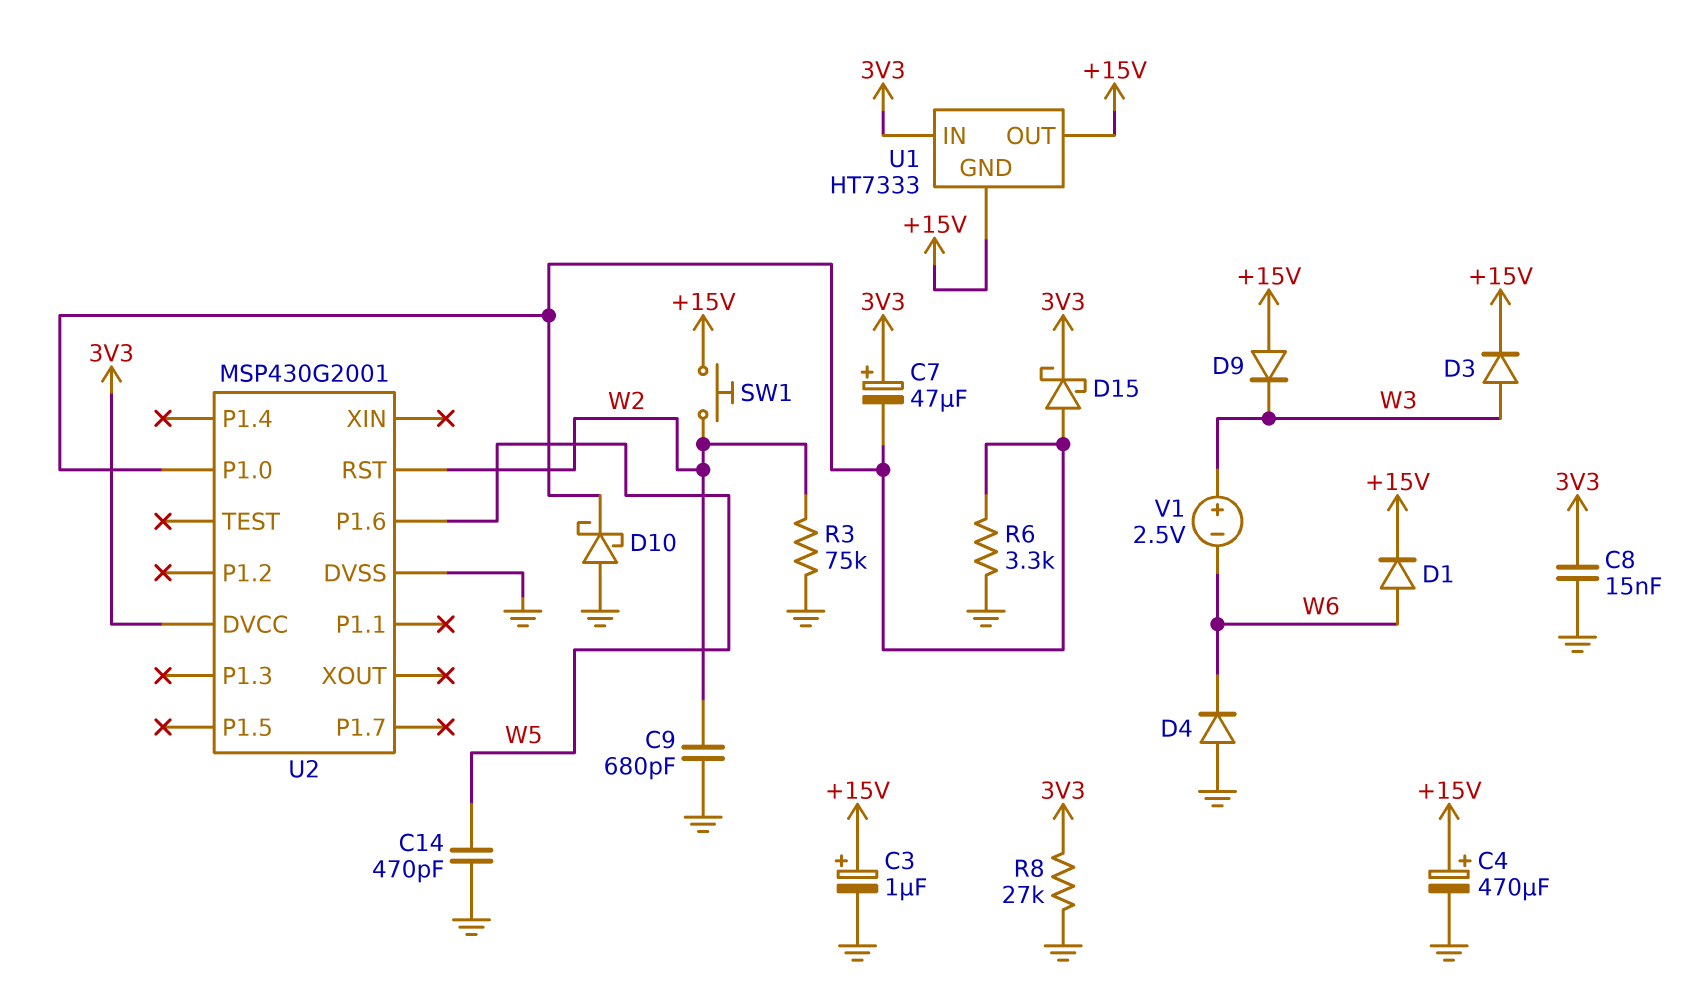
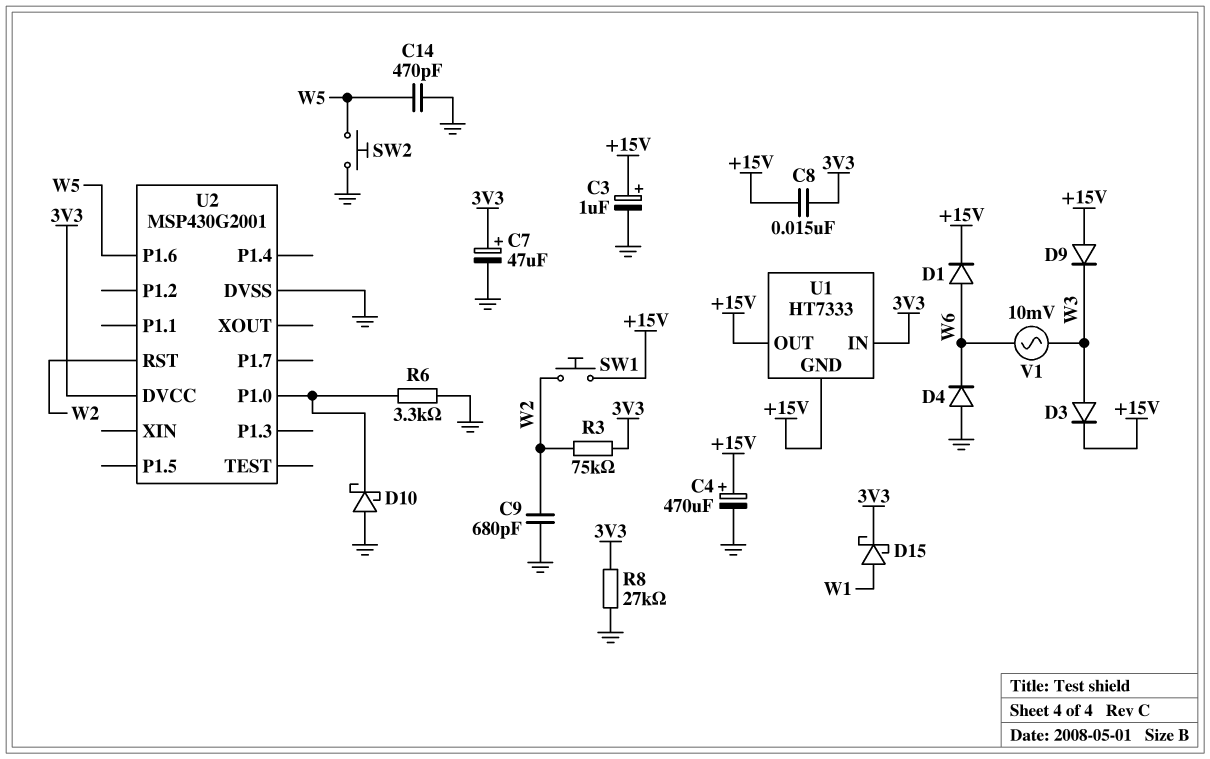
C7: 47uF (plus 3V3, minus U2/P1.0) -> 47uF (plus 3V3, minus GND)
C8: 15nF (3V3, GND) -> 15nF (+15V, 3V3)
D15: schottky (A U2/P1.0, K 3V3) -> schottky (A W1, K 3V3)
R3: 75k (GND, W2) -> 75k (3V3, W2)
SW2: none -> button (GND, W5)
V1: 2.5V (plus W3, minus W6) -> AC 10mV (W3, W6)

